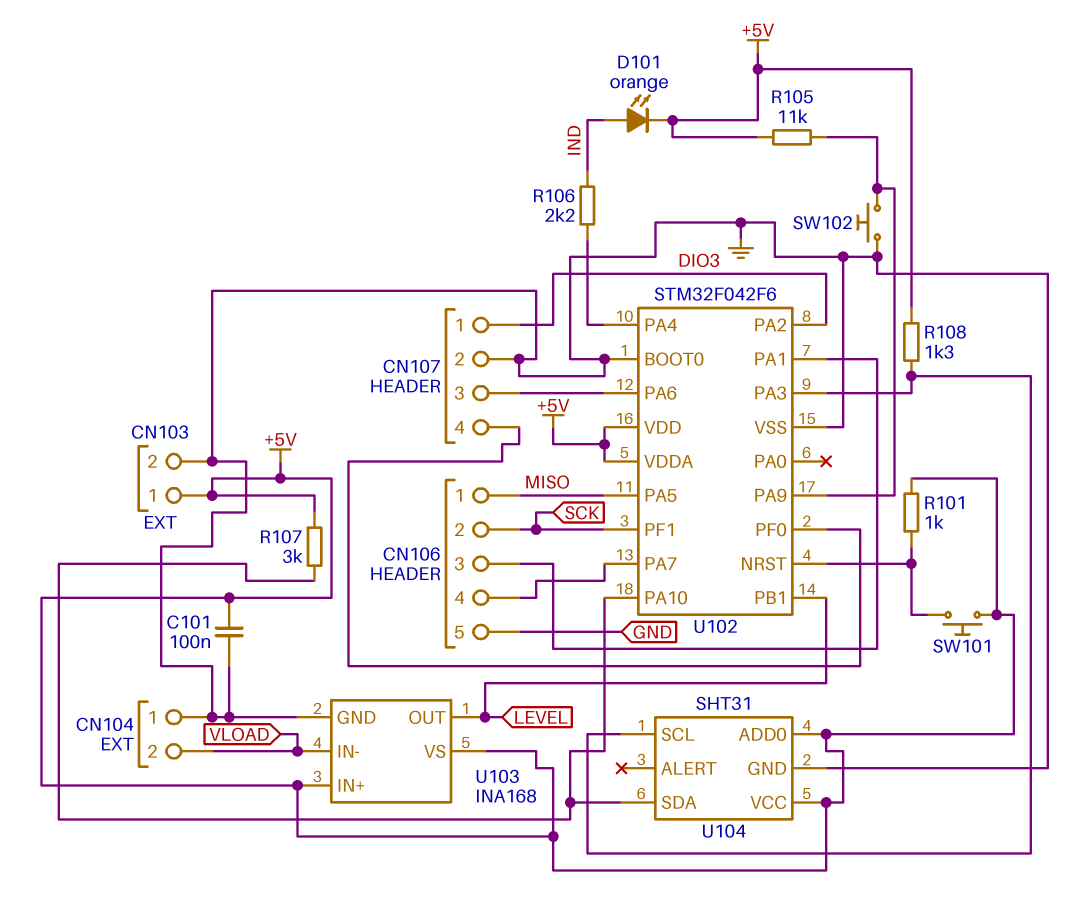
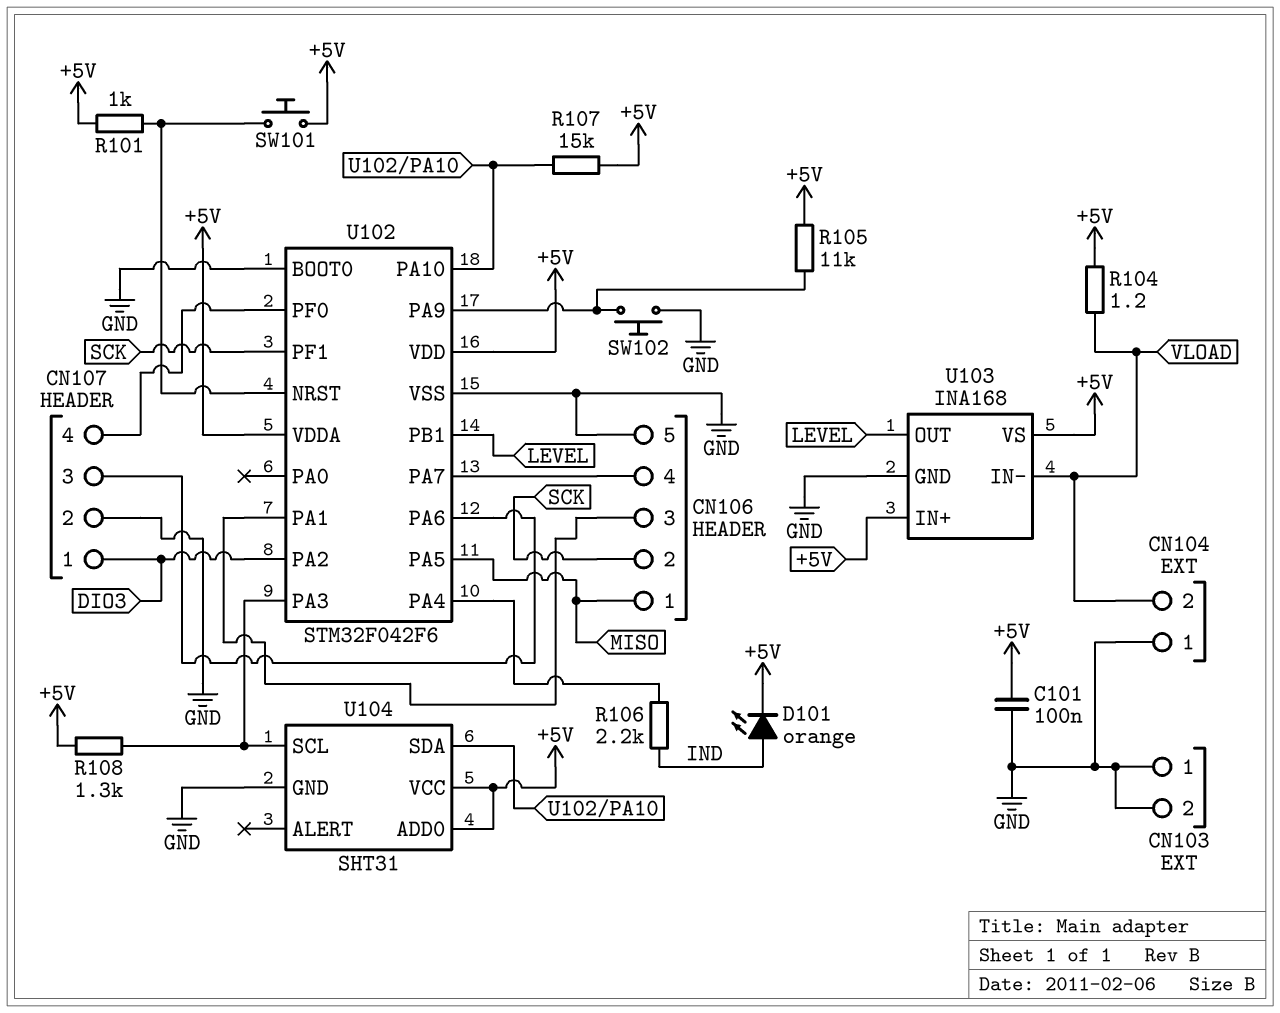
CN103 pin 1: +5V -> GND
R104: none -> 1.2 (+5V, VLOAD)
R107: 3k (+5V, U102/PA10) -> 15k (+5V, U102/PA10)

